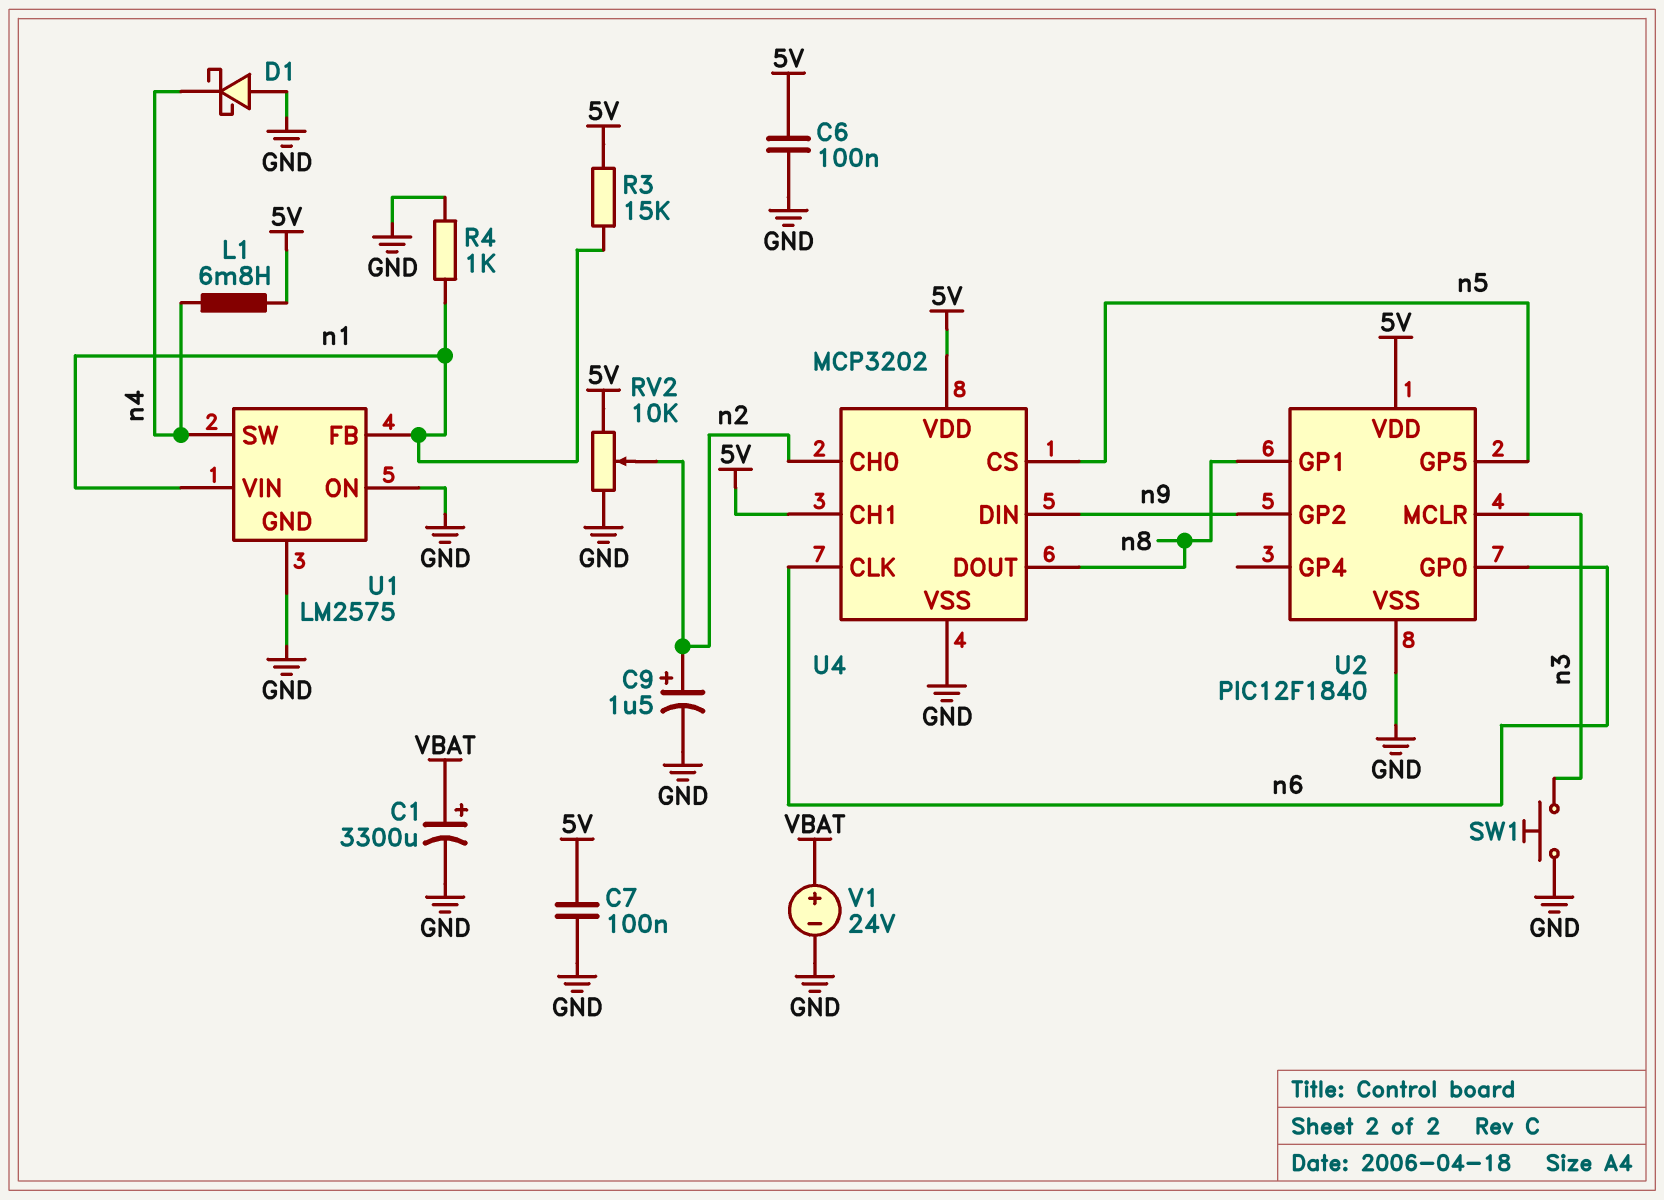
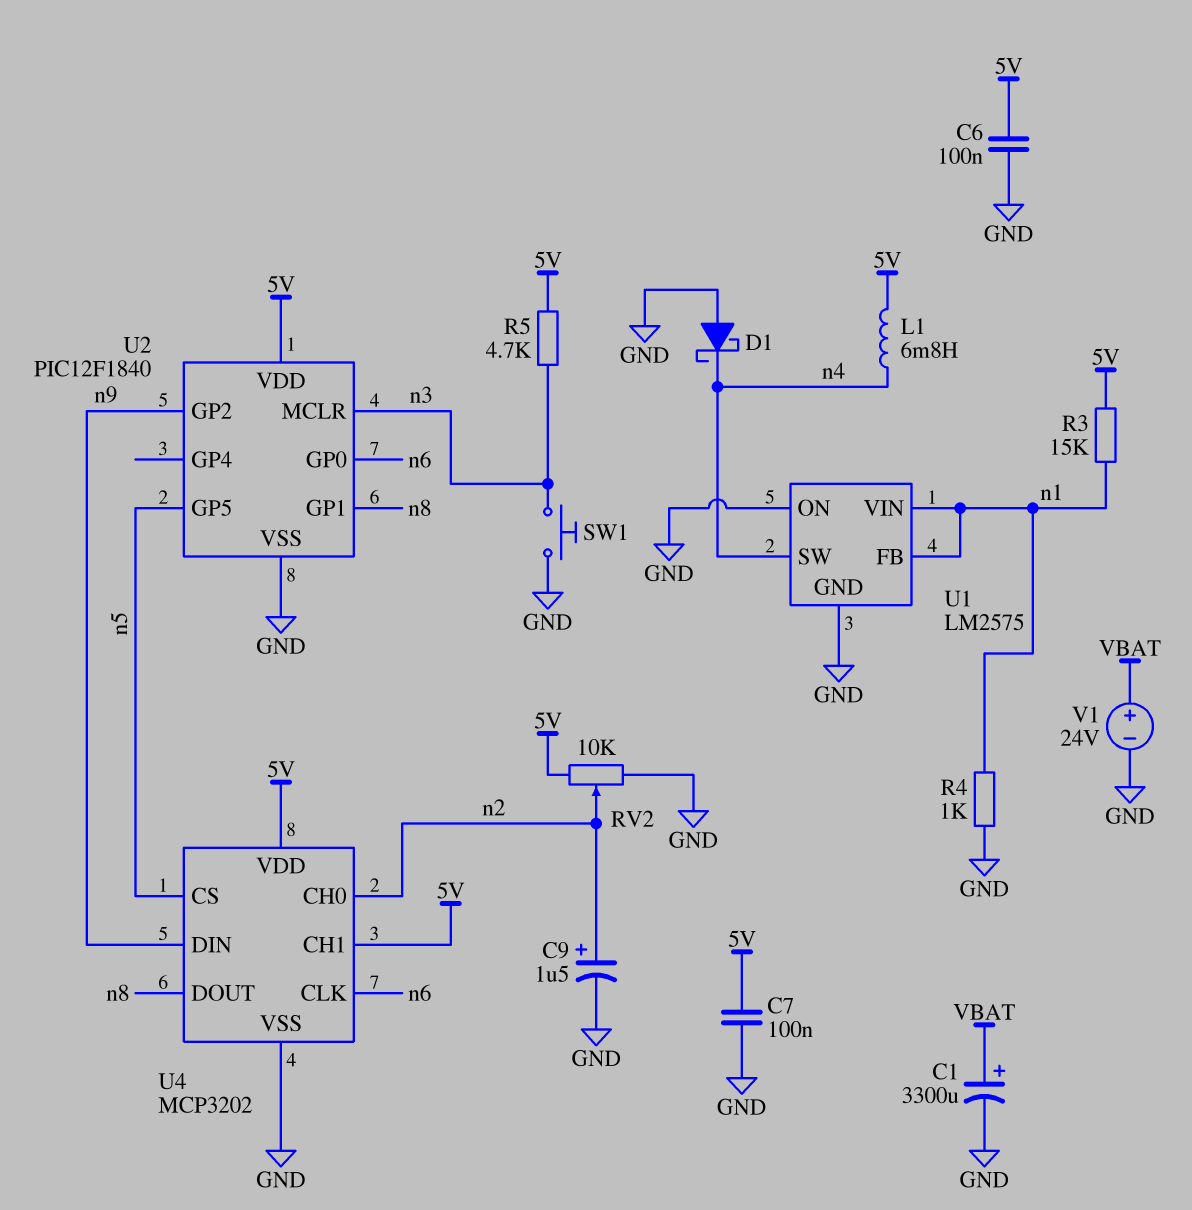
R5: none -> 4.7k (5V, n3)

